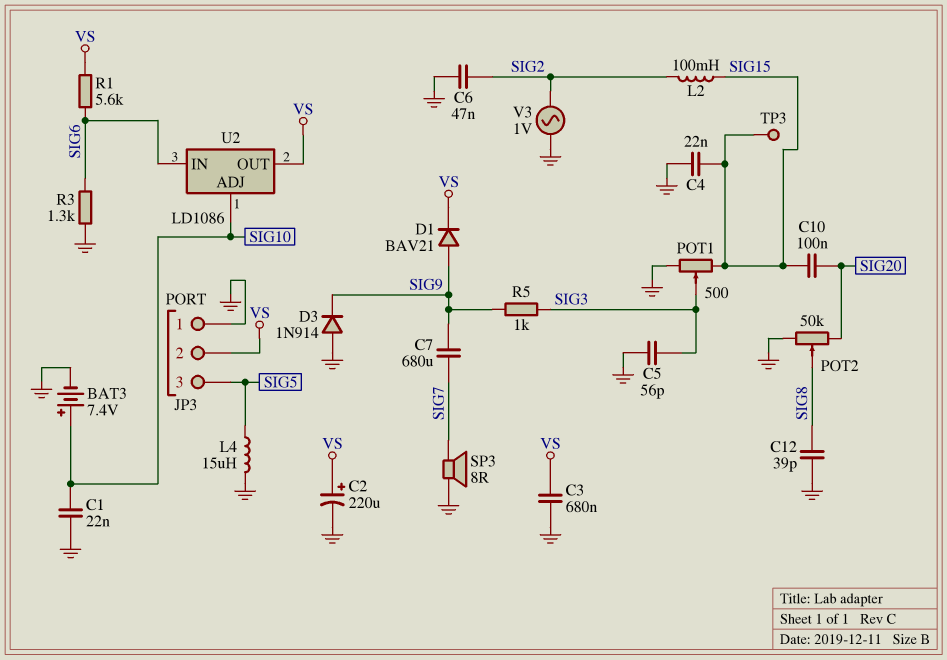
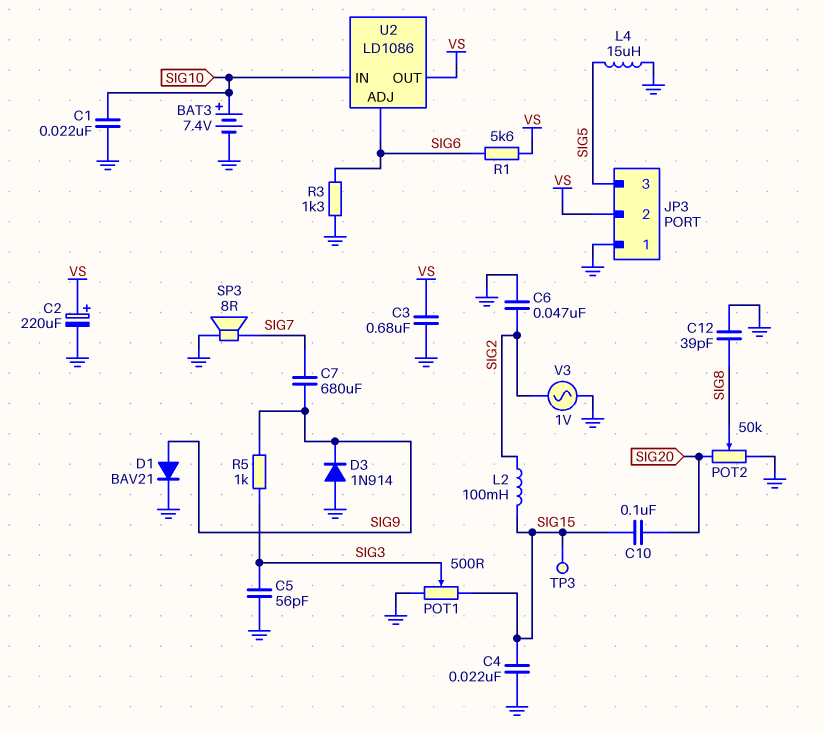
D1: diode BAV21 (A SIG9, K VS) -> diode BAV21 (A SIG9, K GND)
U2 pin ADJ: SIG10 -> SIG6
U2 pin IN: SIG6 -> SIG10

